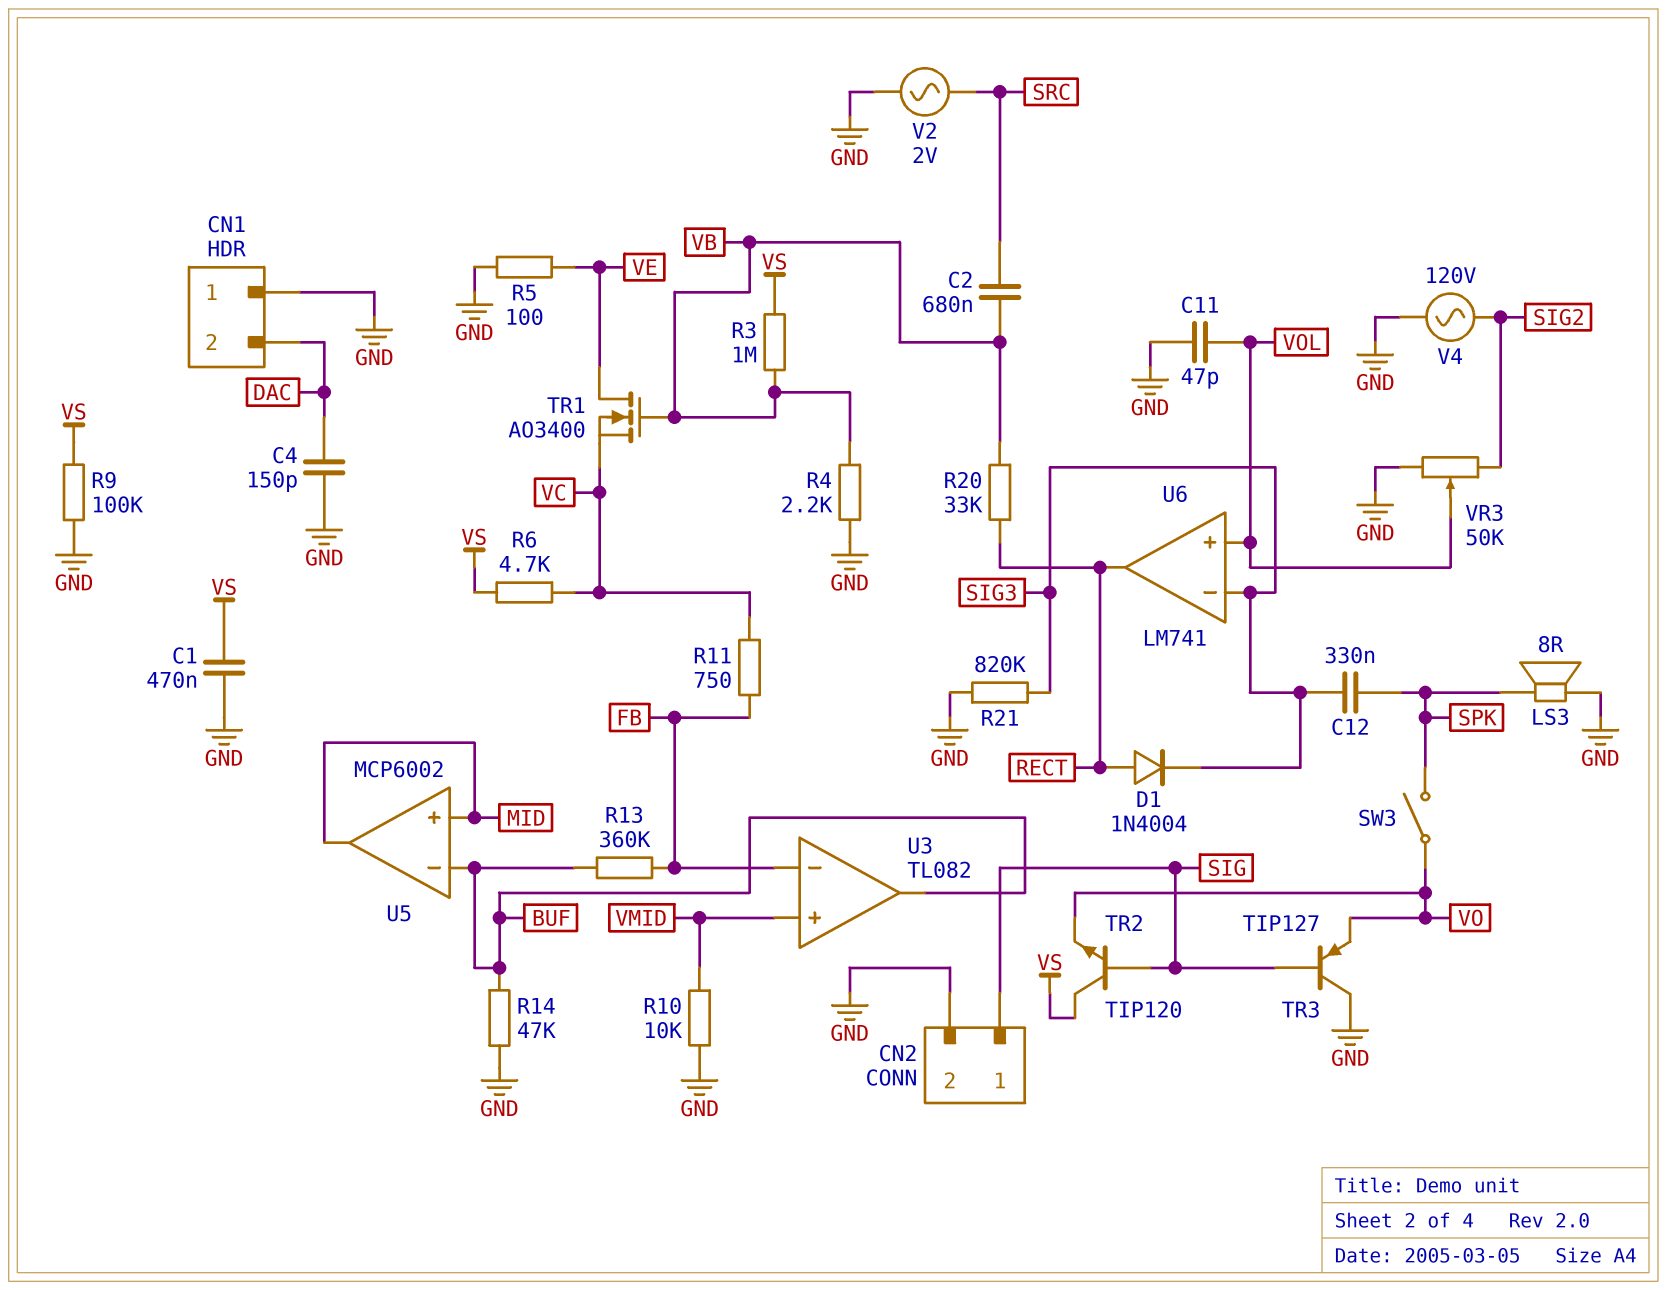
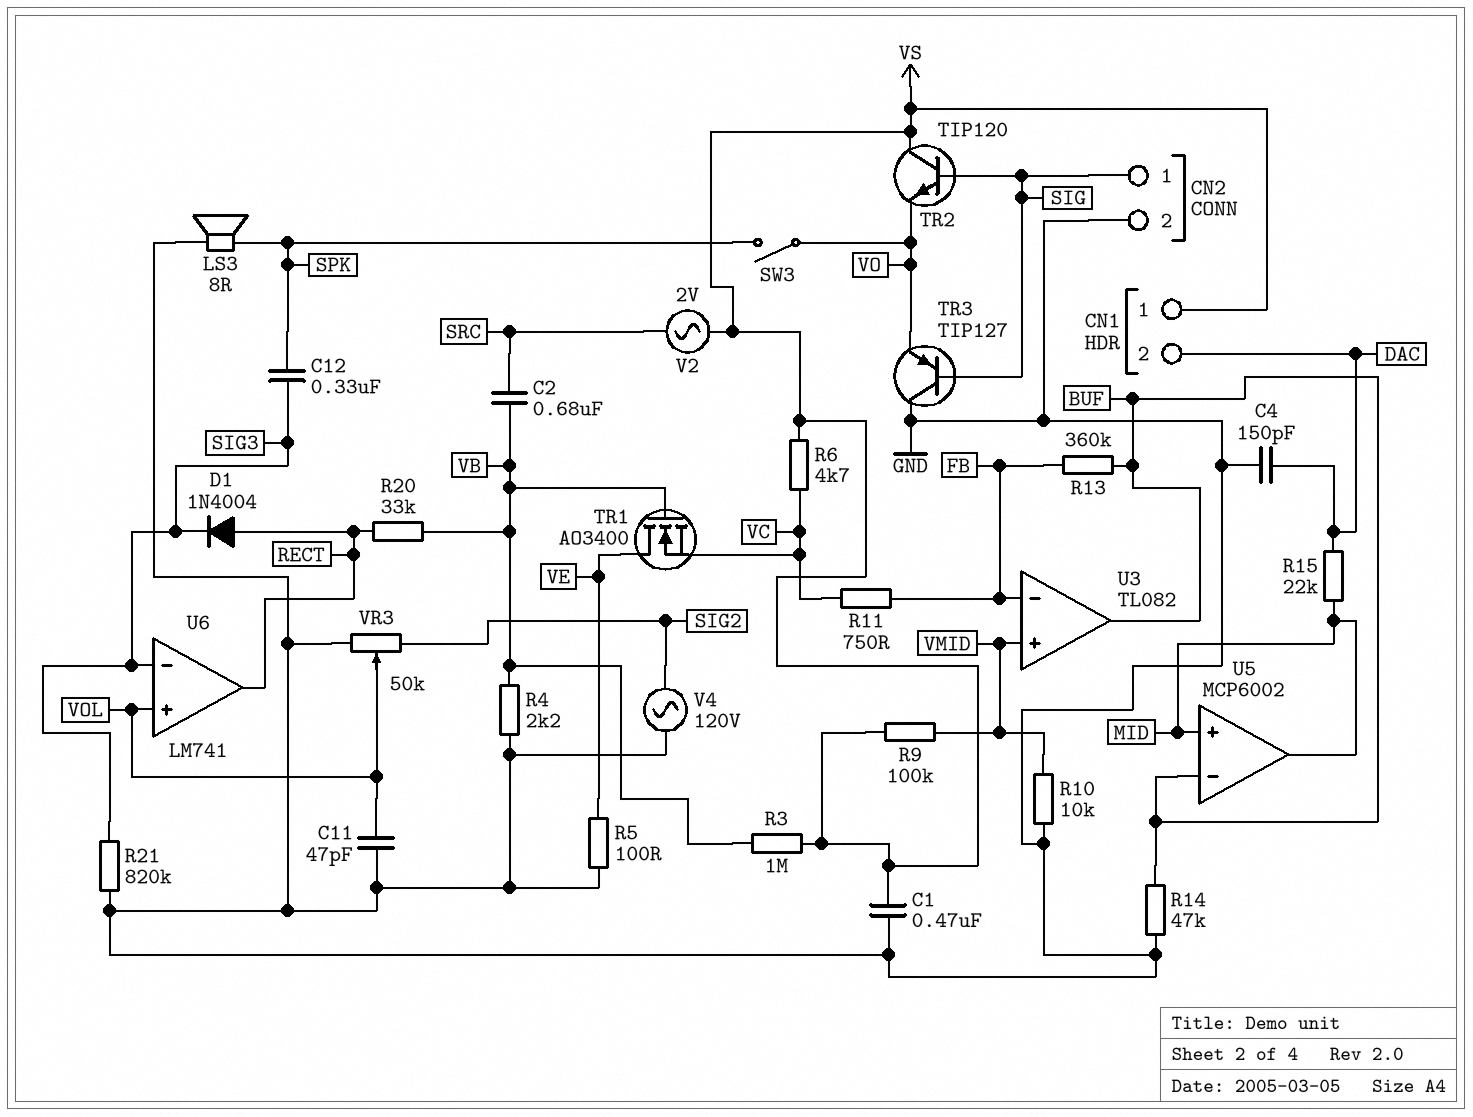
CN1 pin 1: GND -> VS
R9: 100k (GND, VS) -> 100k (VMID, VS)
R15: none -> 22k (DAC, MID)
V2: AC 2V (GND, SRC) -> AC 2V (SRC, VS)

